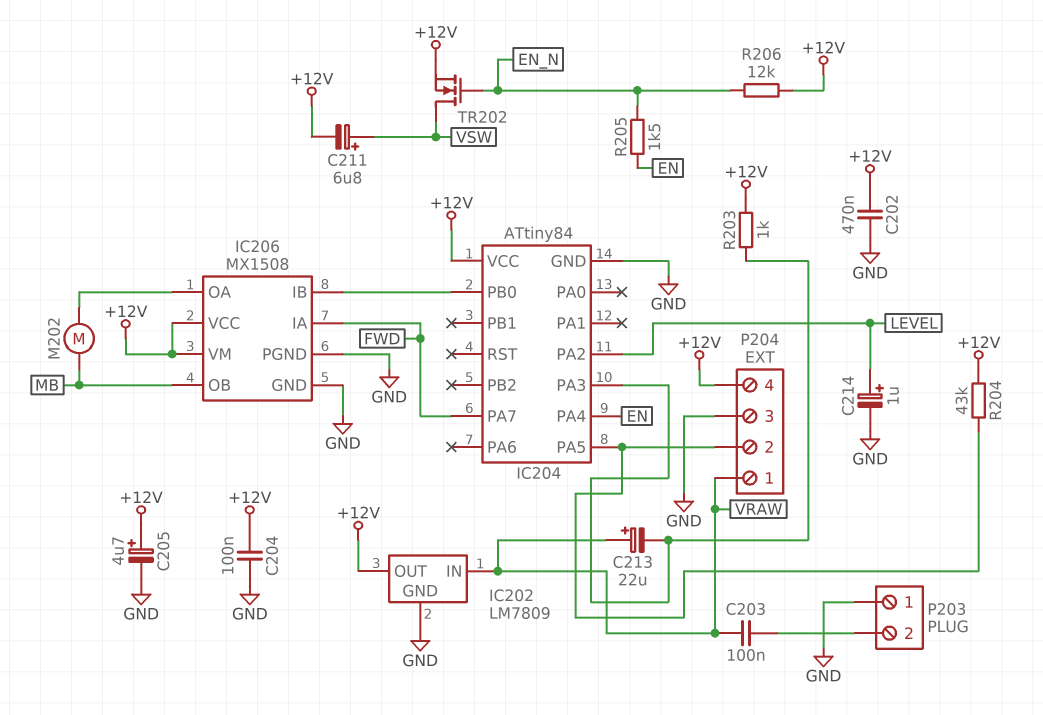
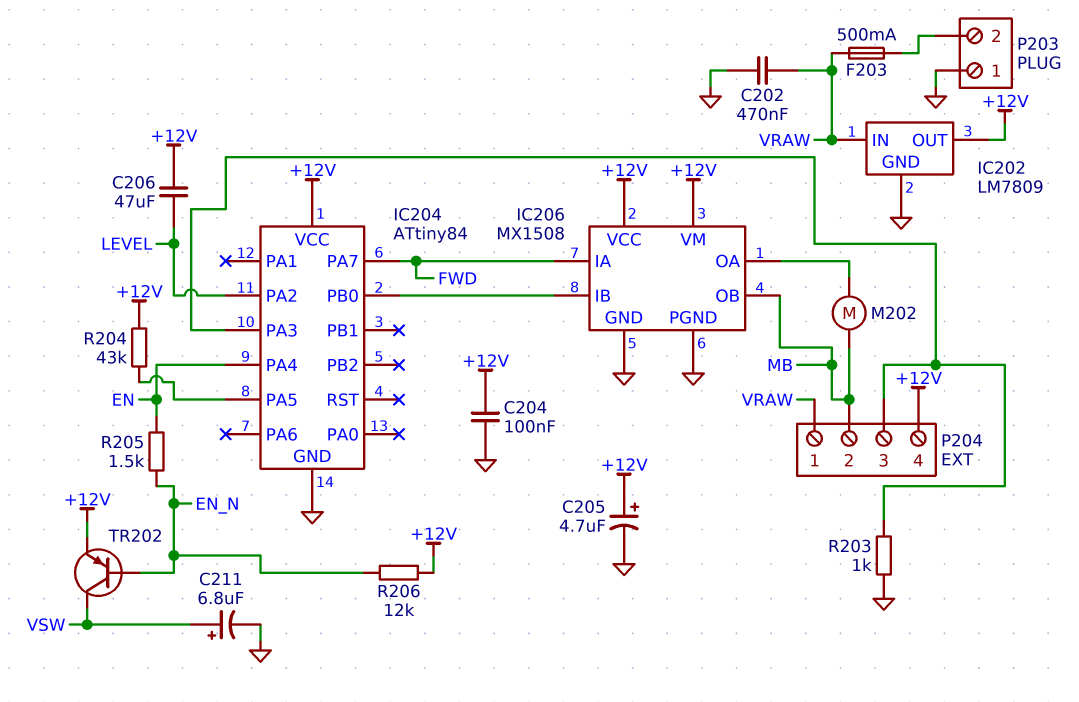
C202: 470nF (+12V, GND) -> 470nF (GND, VRAW)
C203: 100nF (P203/2, VRAW) -> none
C206: none -> 47uF (+12V, LEVEL)
C211: 6.8uF (plus VSW, minus +12V) -> 6.8uF (plus VSW, minus GND)
C213: 22uF (plus VRAW, minus IC204/PA3) -> none
C214: 1uF (plus LEVEL, minus GND) -> none
F203: none -> 500mA (P203/2, VRAW)
P204 pin 2: IC204/PA5 -> MB
P204 pin 3: GND -> IC204/PA3
R203: 1k (+12V, IC204/PA3) -> 1k (GND, IC204/PA3)
TR202: NMOS (G EN_N, D VSW, S +12V) -> PNP (B EN_N, C VSW, E +12V)

